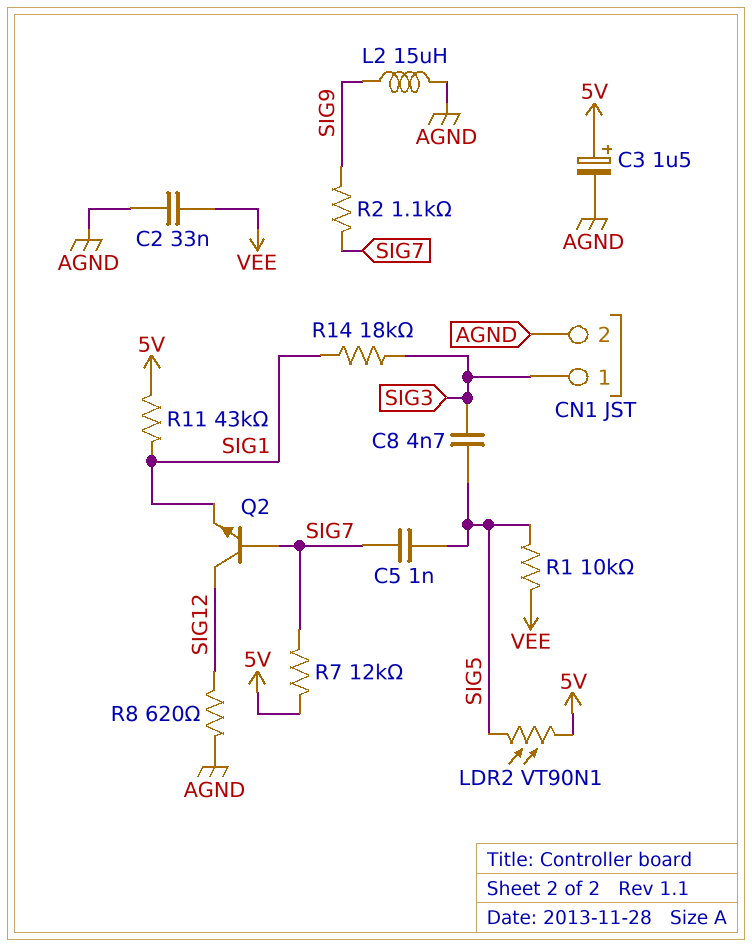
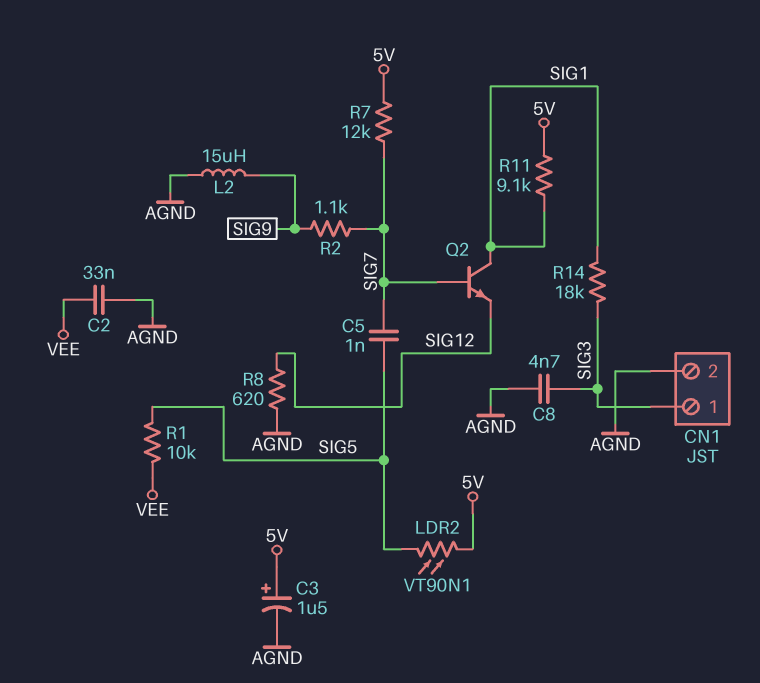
C8: 4.7nF (SIG3, SIG5) -> 4.7nF (AGND, SIG3)
Q2: NPN (B SIG7, C SIG12, E SIG1) -> NPN (B SIG7, C SIG1, E SIG12)
R11: 43k (5V, SIG1) -> 9.1k (5V, SIG1)

